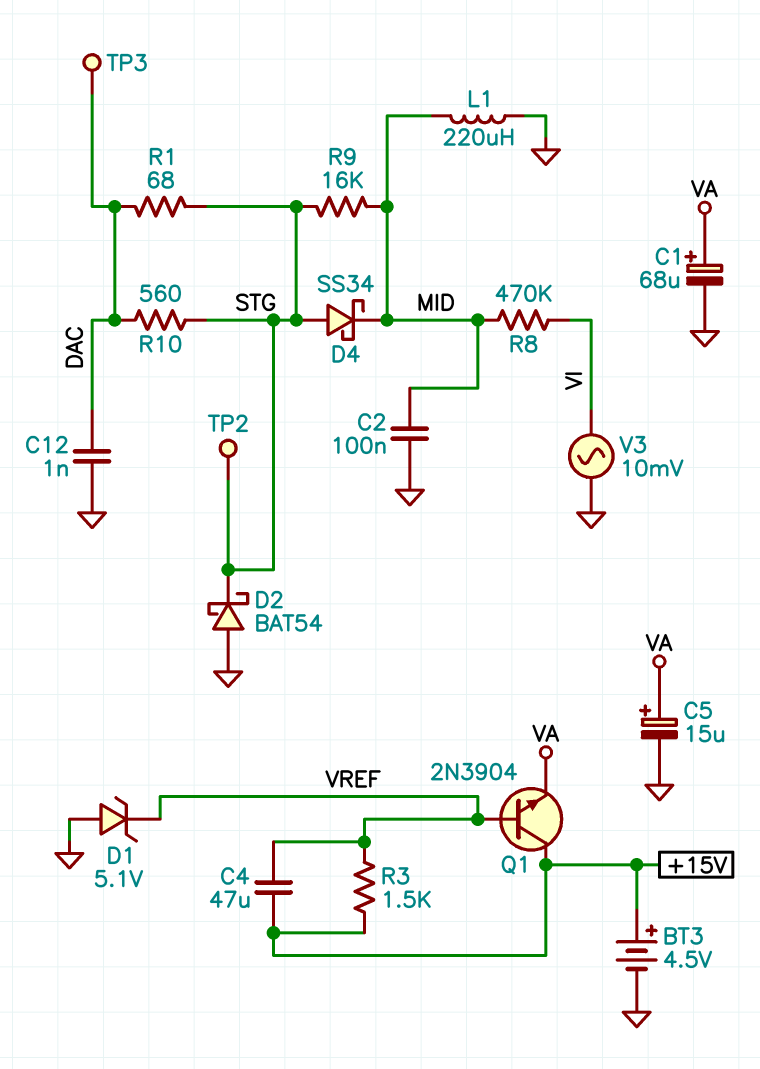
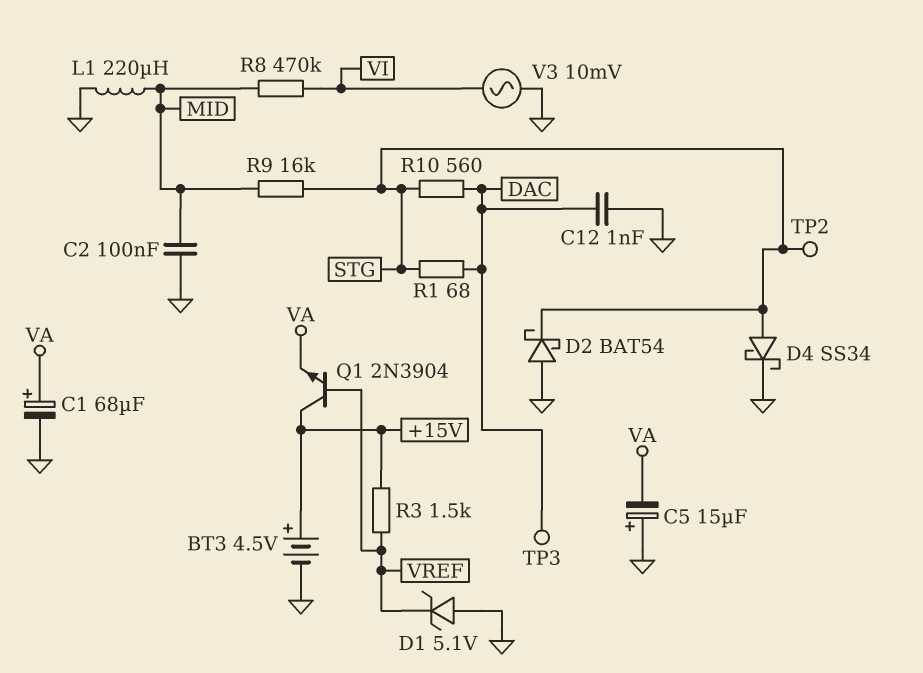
C4: 47uF (+15V, VREF) -> none
C5: 15uF (plus VA, minus GND) -> 15uF (plus GND, minus VA)
D4: schottky SS34 (A STG, K MID) -> schottky SS34 (A STG, K GND)

